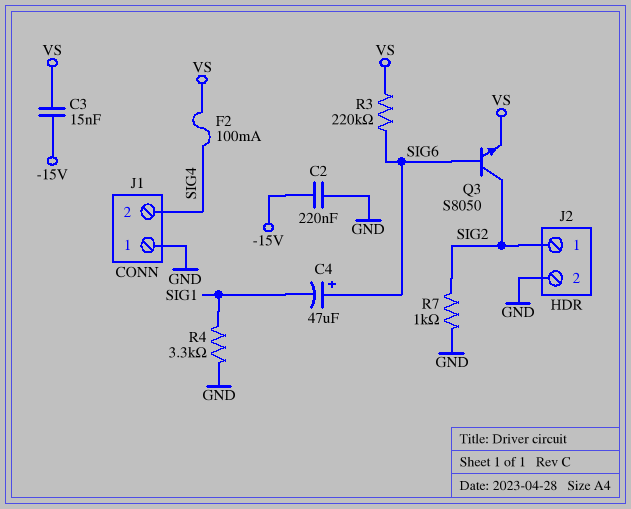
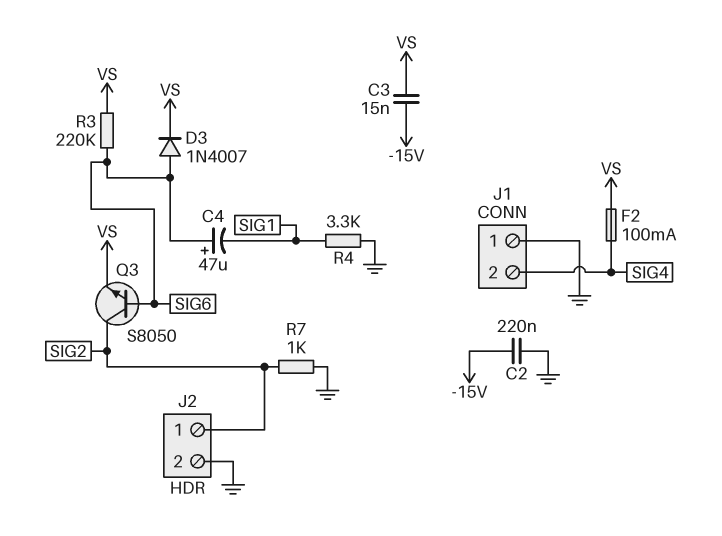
D3: none -> diode 1N4007 (A SIG6, K VS)

